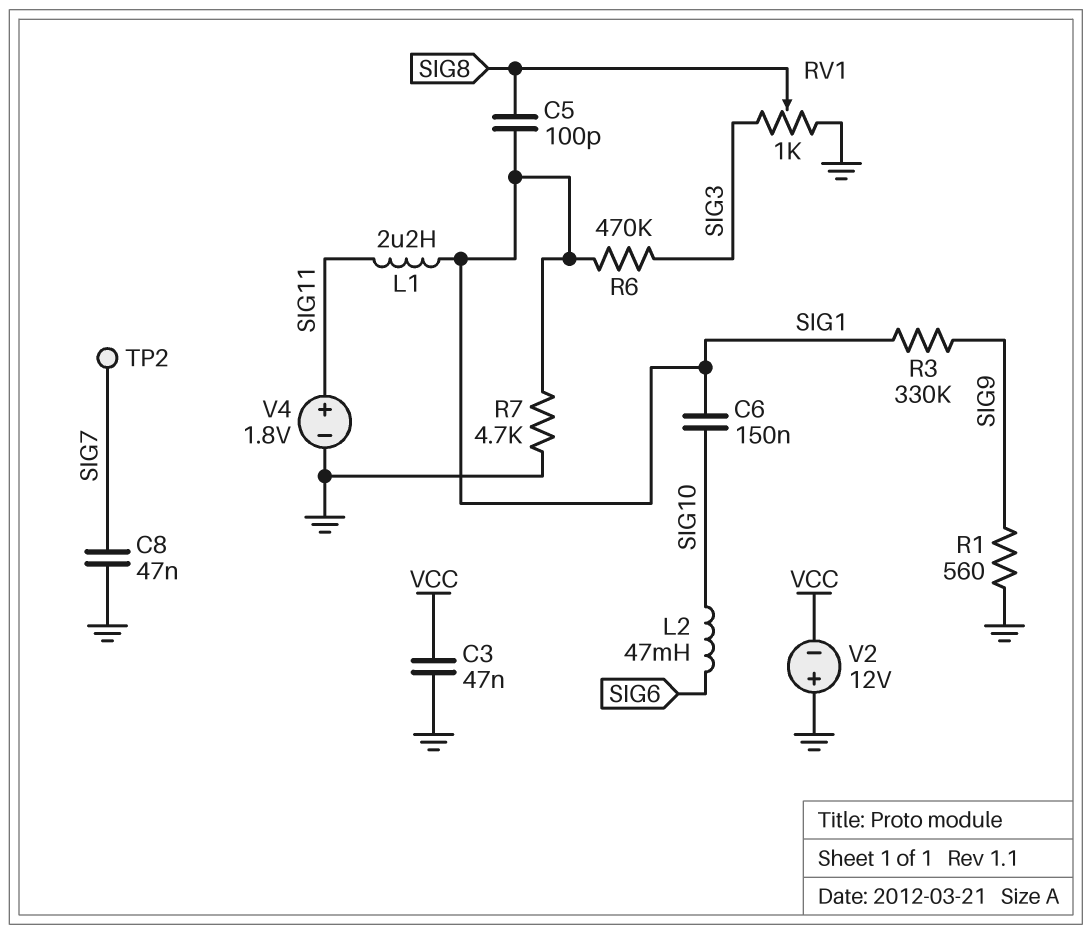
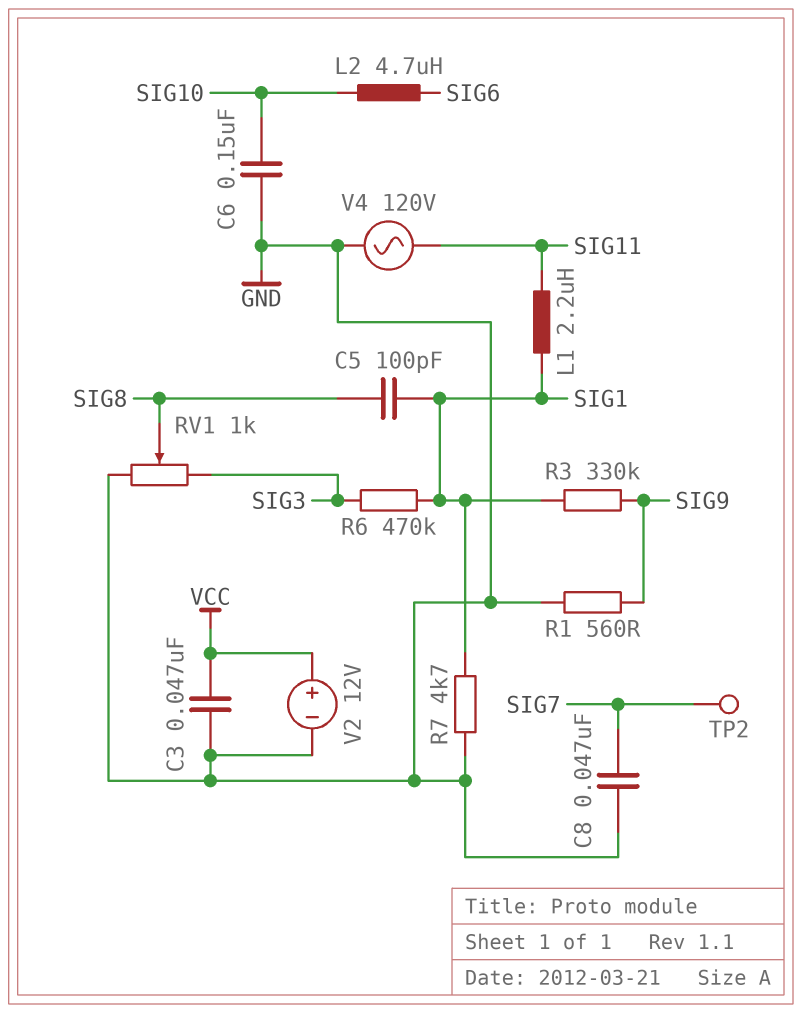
C6: 150nF (SIG1, SIG10) -> 150nF (GND, SIG10)
L2: 47mH (SIG6, SIG10) -> 4.7uH (SIG6, SIG10)
V2: 12V (plus GND, minus VCC) -> 12V (plus VCC, minus GND)
V4: 1.8V (plus SIG11, minus GND) -> AC 120V (GND, SIG11)

